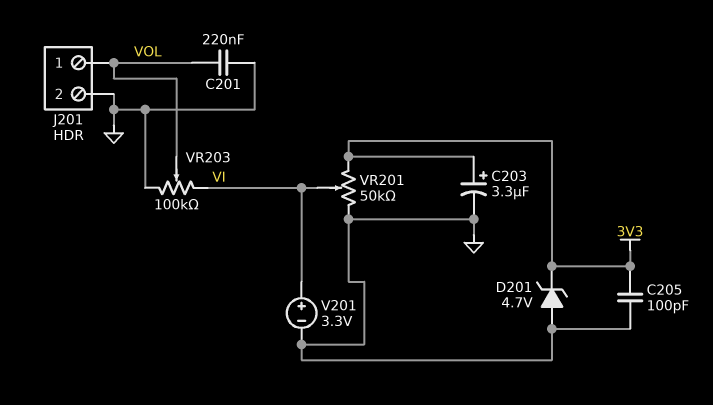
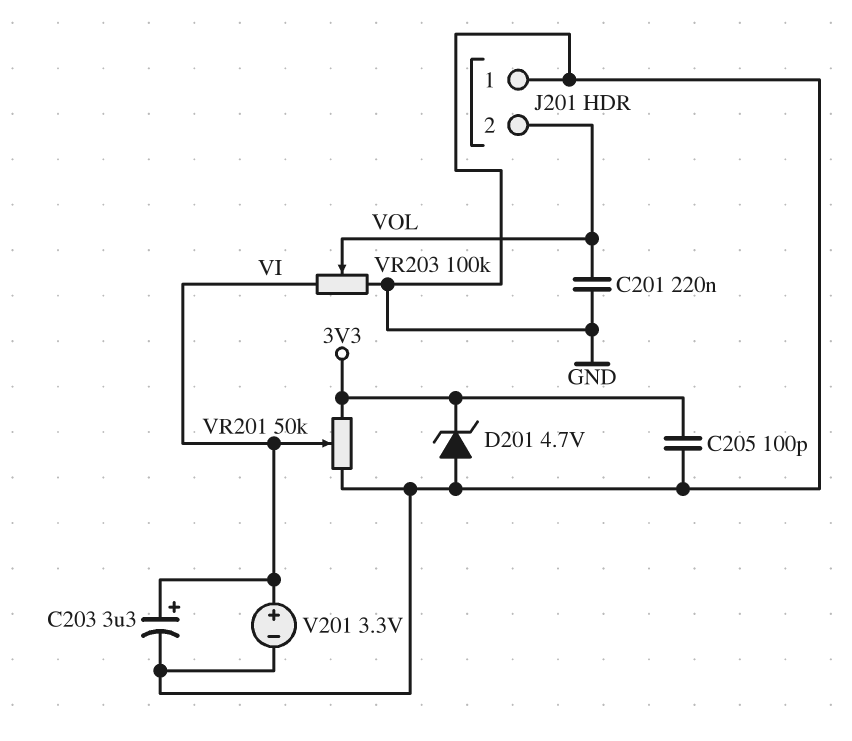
C203: 3.3uF (plus 3V3, minus GND) -> 3.3uF (plus VI, minus GND)
J201 pin 1: VOL -> GND
J201 pin 2: GND -> VOL

